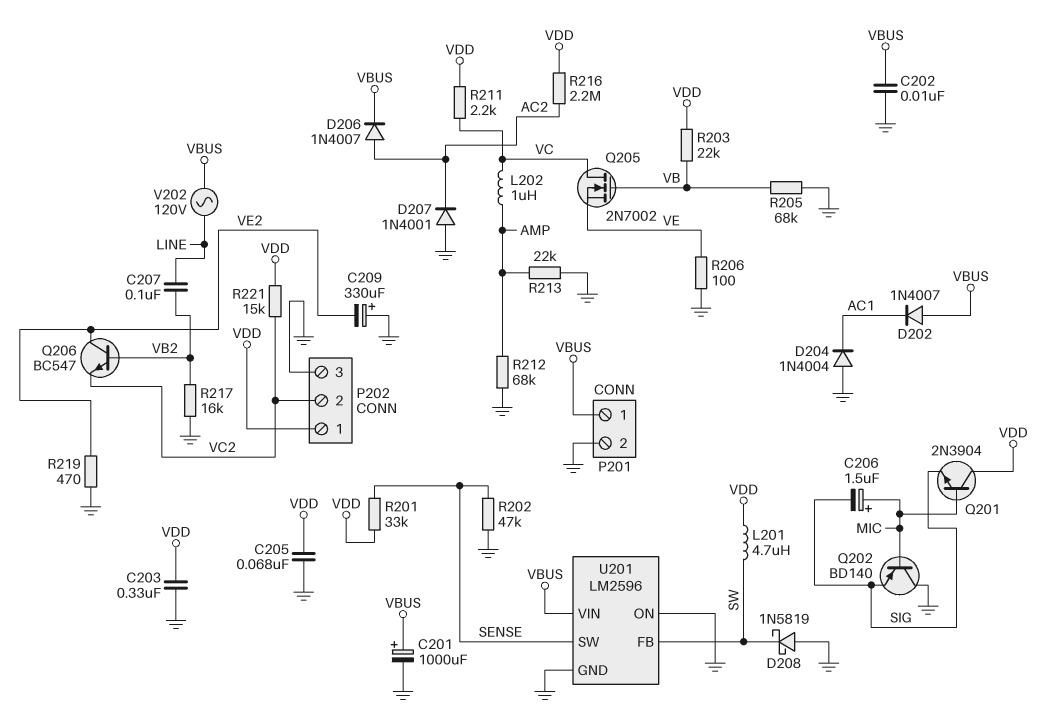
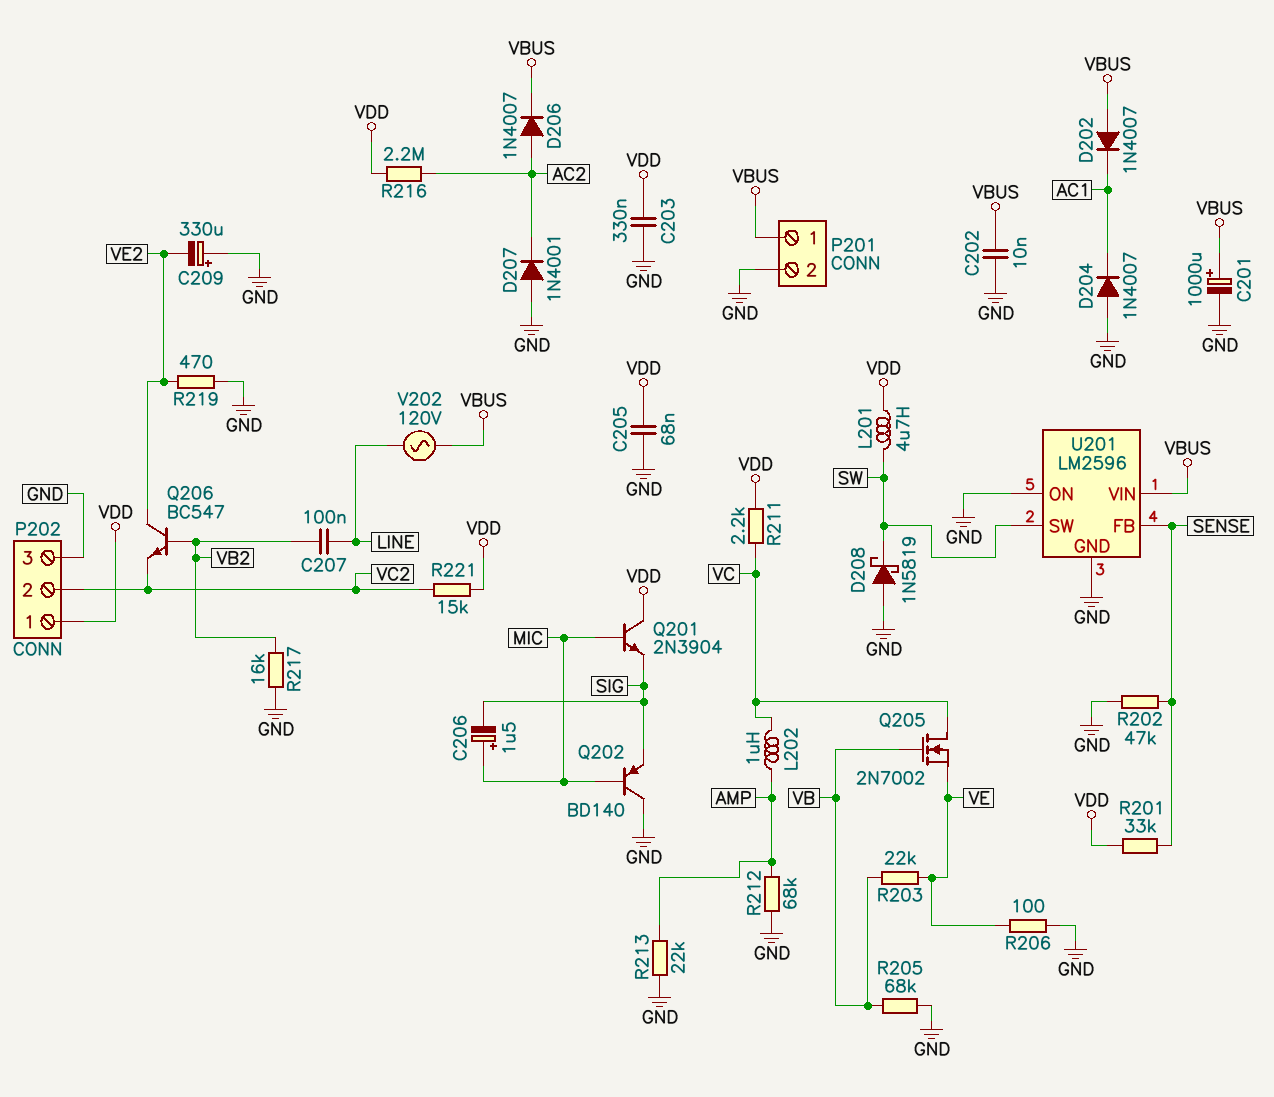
D204: diode 1N4004 (A GND, K AC1) -> diode 1N4007 (A GND, K AC1)
R203: 22k (VB, VDD) -> 22k (VB, VE)
U201 pin FB: SW -> SENSE
U201 pin SW: SENSE -> SW

